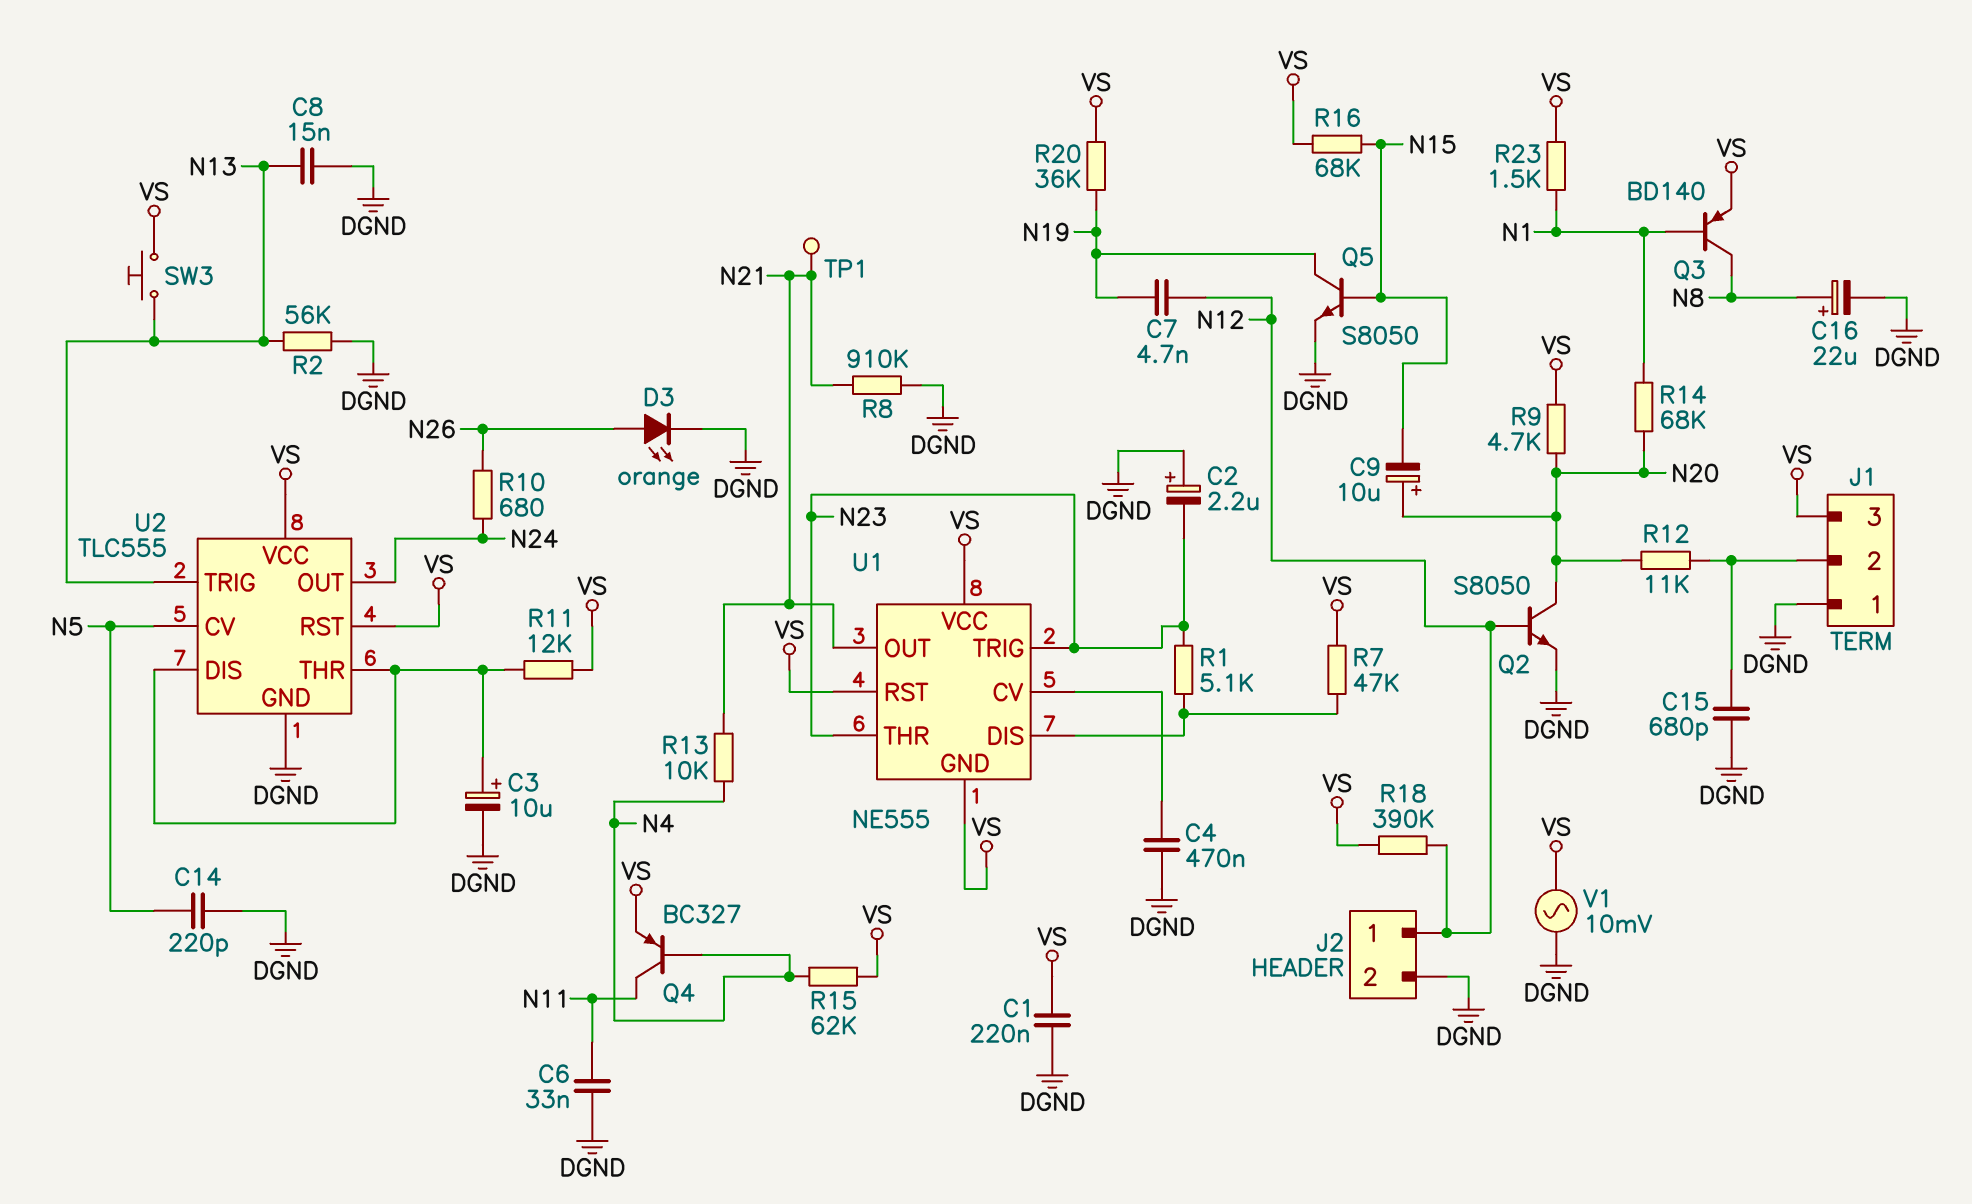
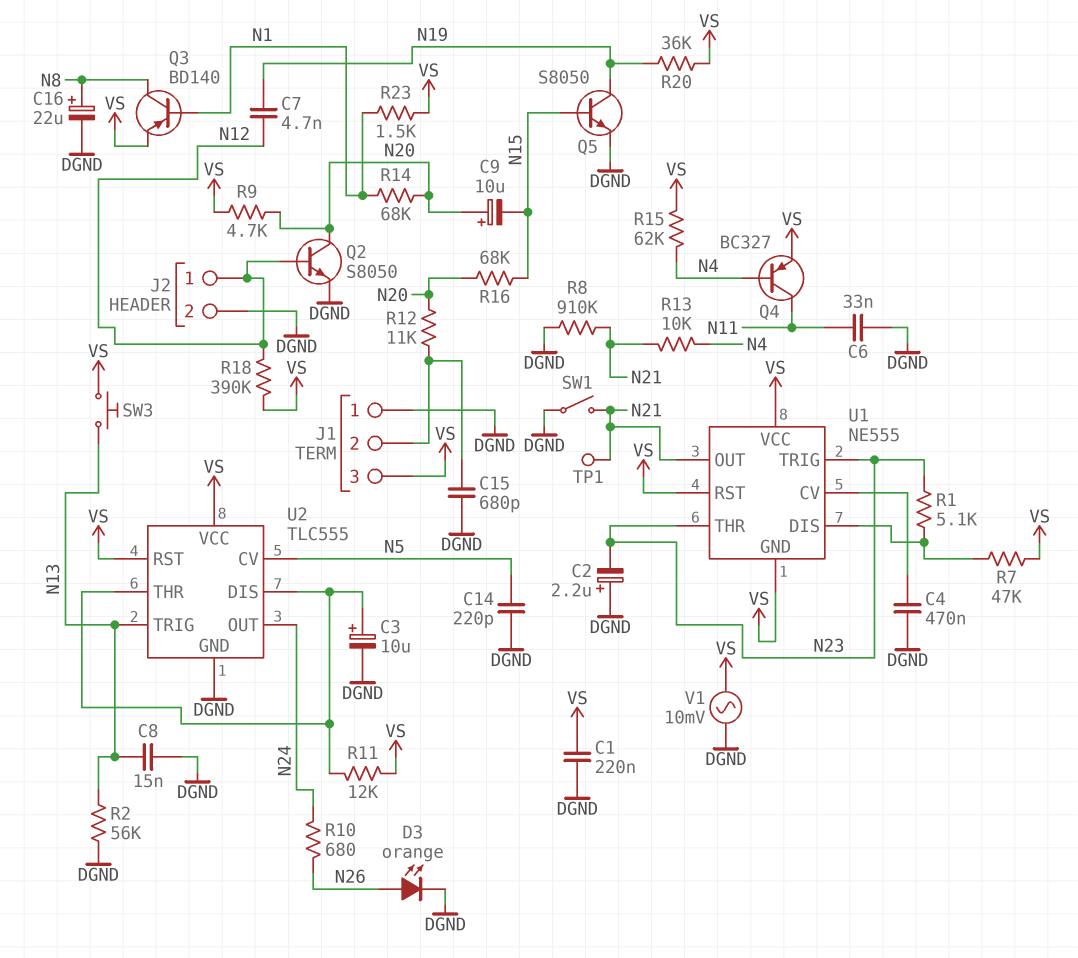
R16: 68k (N15, VS) -> 68k (N15, N20)
SW1: none -> switch (DGND, N21)

